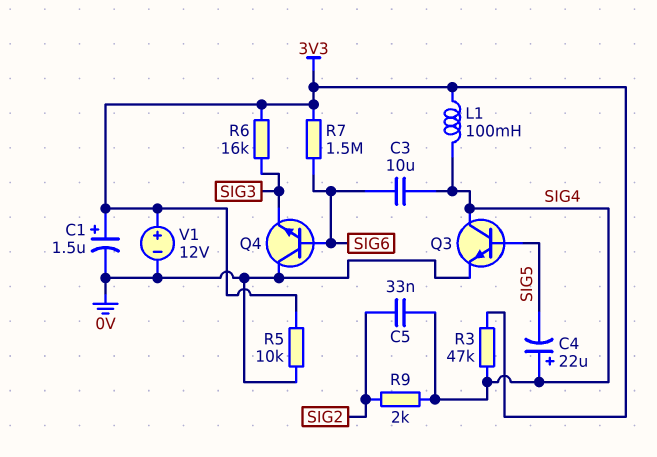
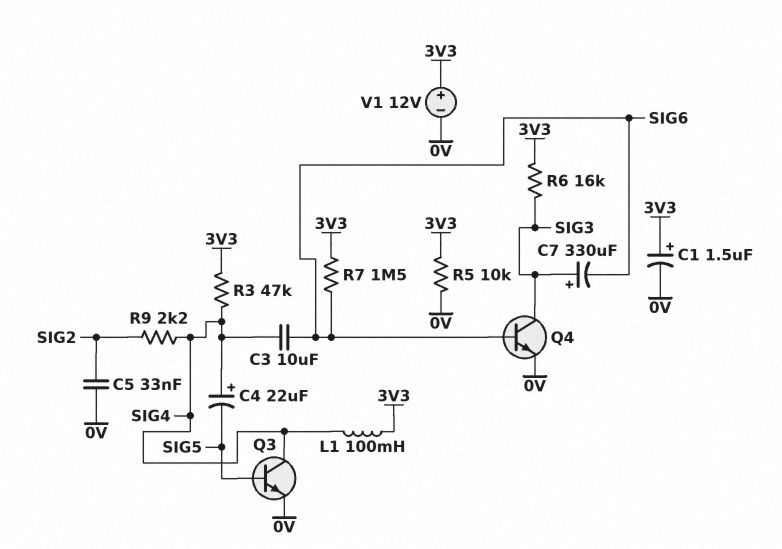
C5: 33nF (SIG2, SIG4) -> 33nF (0V, SIG2)
C7: none -> 330uF (plus SIG3, minus SIG6)
Q4: NPN (B SIG6, C 0V, E SIG3) -> NPN (B SIG6, C SIG3, E 0V)
R9: 2k (SIG2, SIG4) -> 2.2k (SIG2, SIG4)

